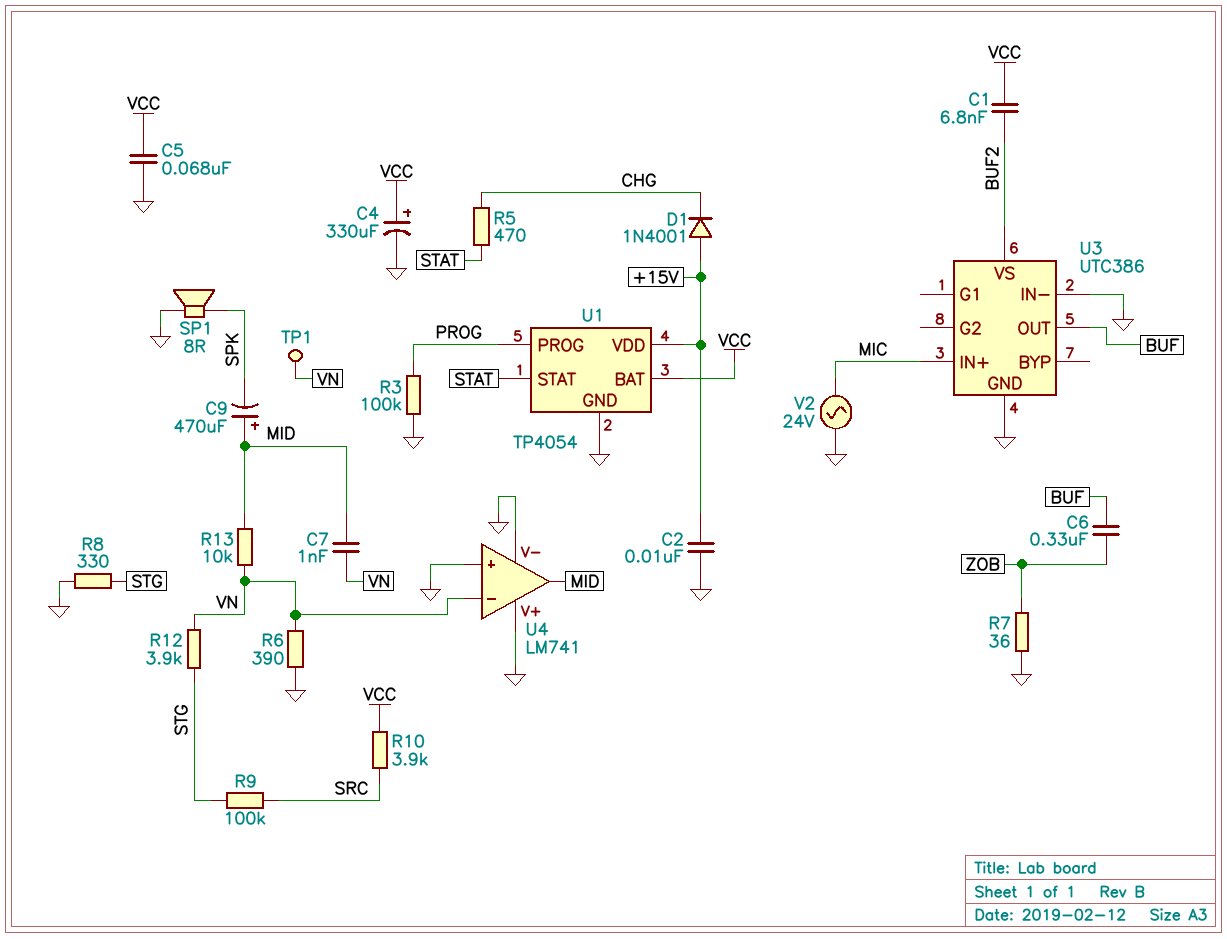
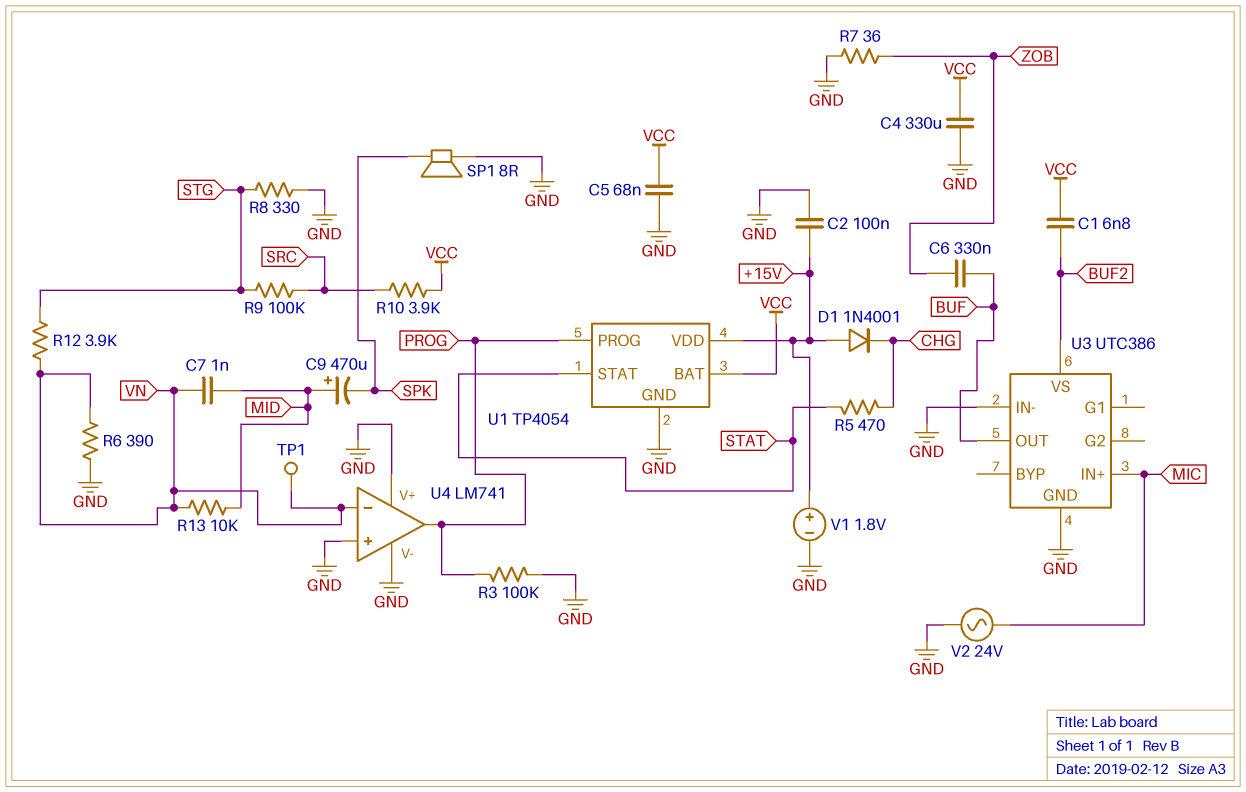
C2: 10nF (+15V, GND) -> 100nF (+15V, GND)
C4: 330uF (plus VCC, minus GND) -> 330uF (GND, VCC)
U4 pin out: MID -> PROG
V1: none -> 1.8V (plus +15V, minus GND)

